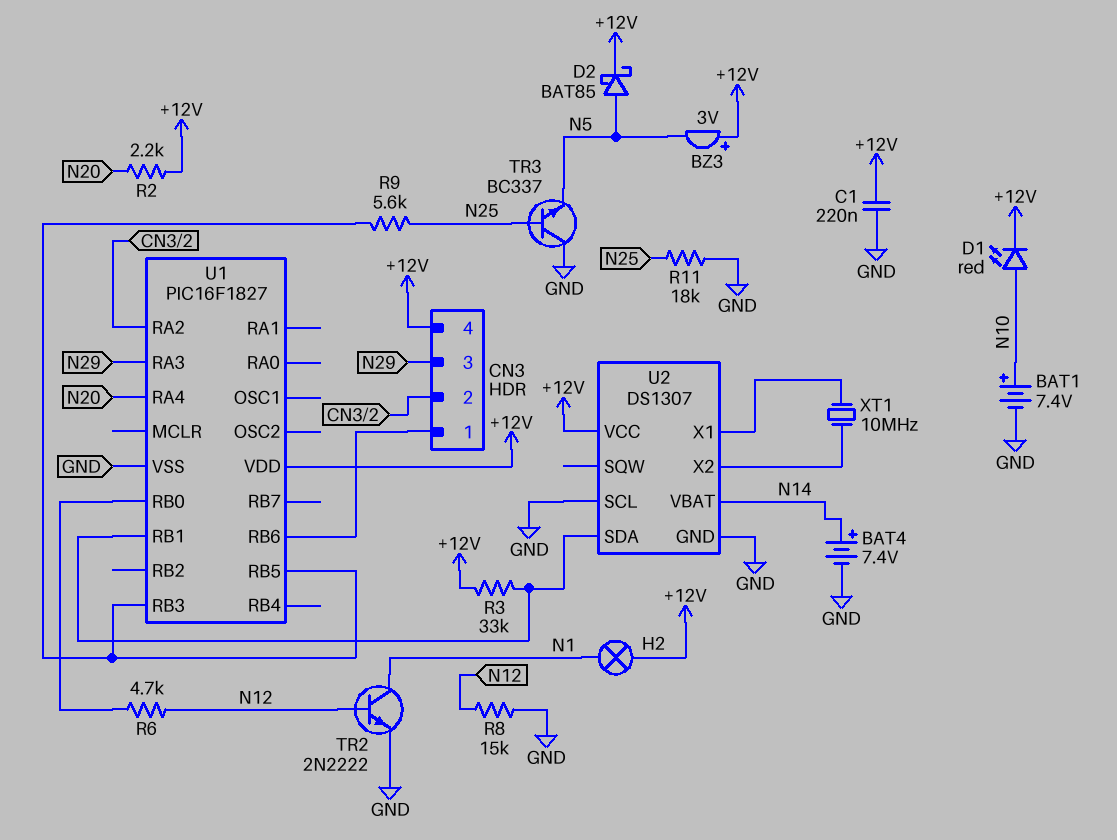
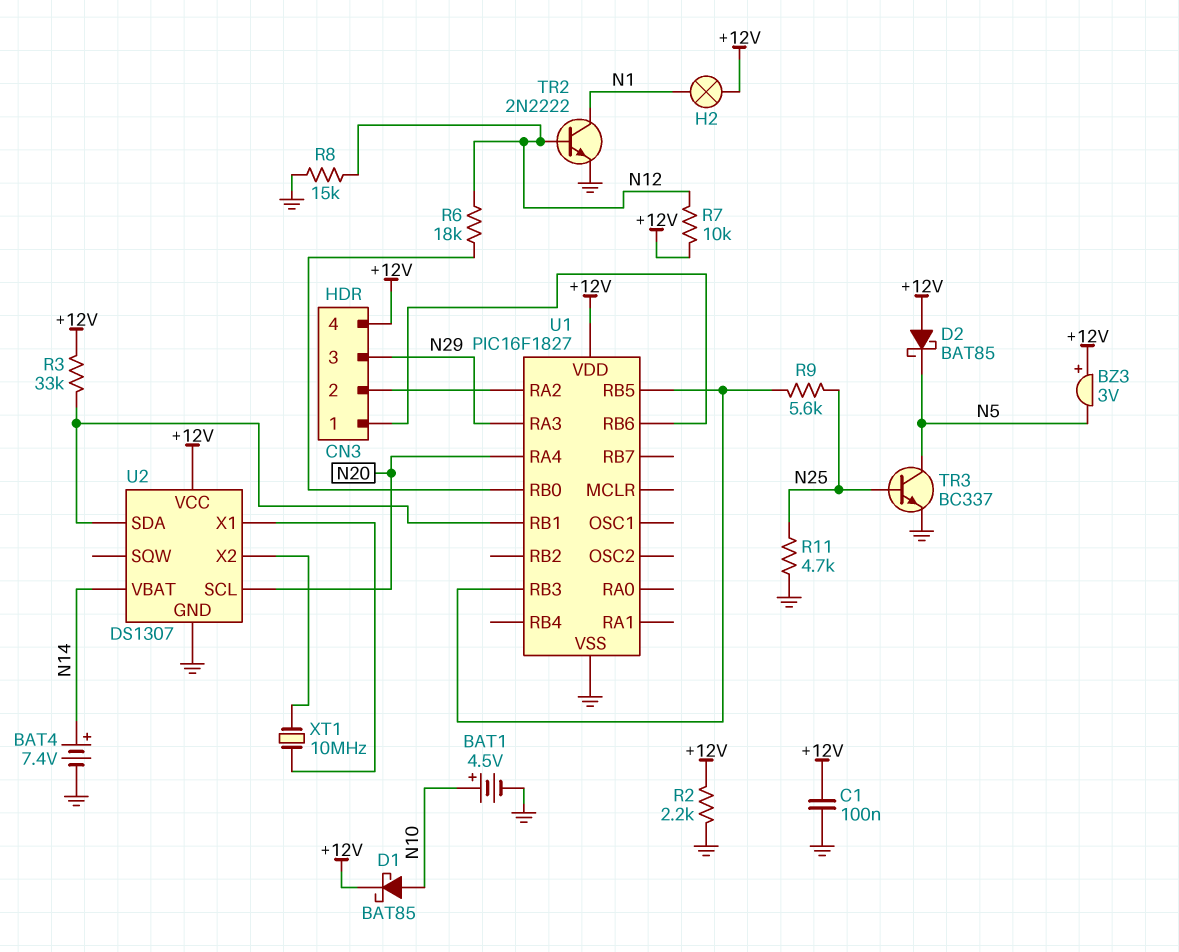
BAT1: 7.4V (plus N10, minus GND) -> 4.5V (plus N10, minus GND)
C1: 220nF (+12V, GND) -> 100nF (+12V, GND)
D1: LED red (A N10, K +12V) -> schottky BAT85 (A N10, K +12V)
D2: schottky BAT85 (A N5, K +12V) -> schottky BAT85 (A +12V, K N5)
R2: 2.2k (+12V, N20) -> 2.2k (+12V, GND)
R6: 4.7k (N12, U1/RB0) -> 18k (N12, U1/RB0)
R7: none -> 10k (+12V, N12)
R11: 18k (GND, N25) -> 4.7k (GND, N25)
TR3: NPN BC337 (B N25, C GND, E N5) -> NPN BC337 (B N25, C N5, E GND)
U2 pin SCL: GND -> N20

